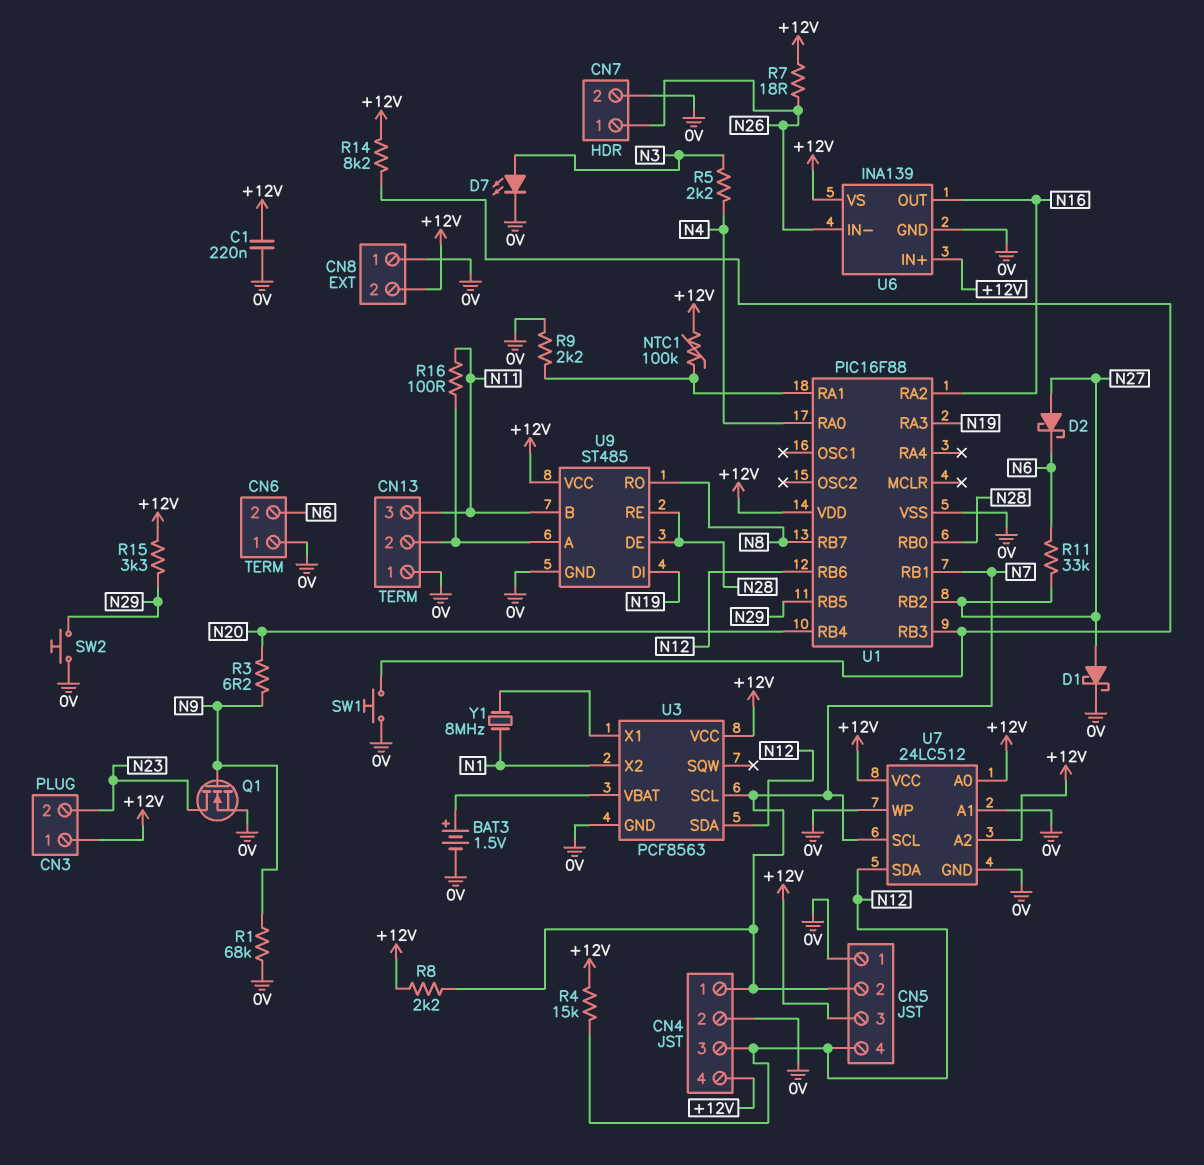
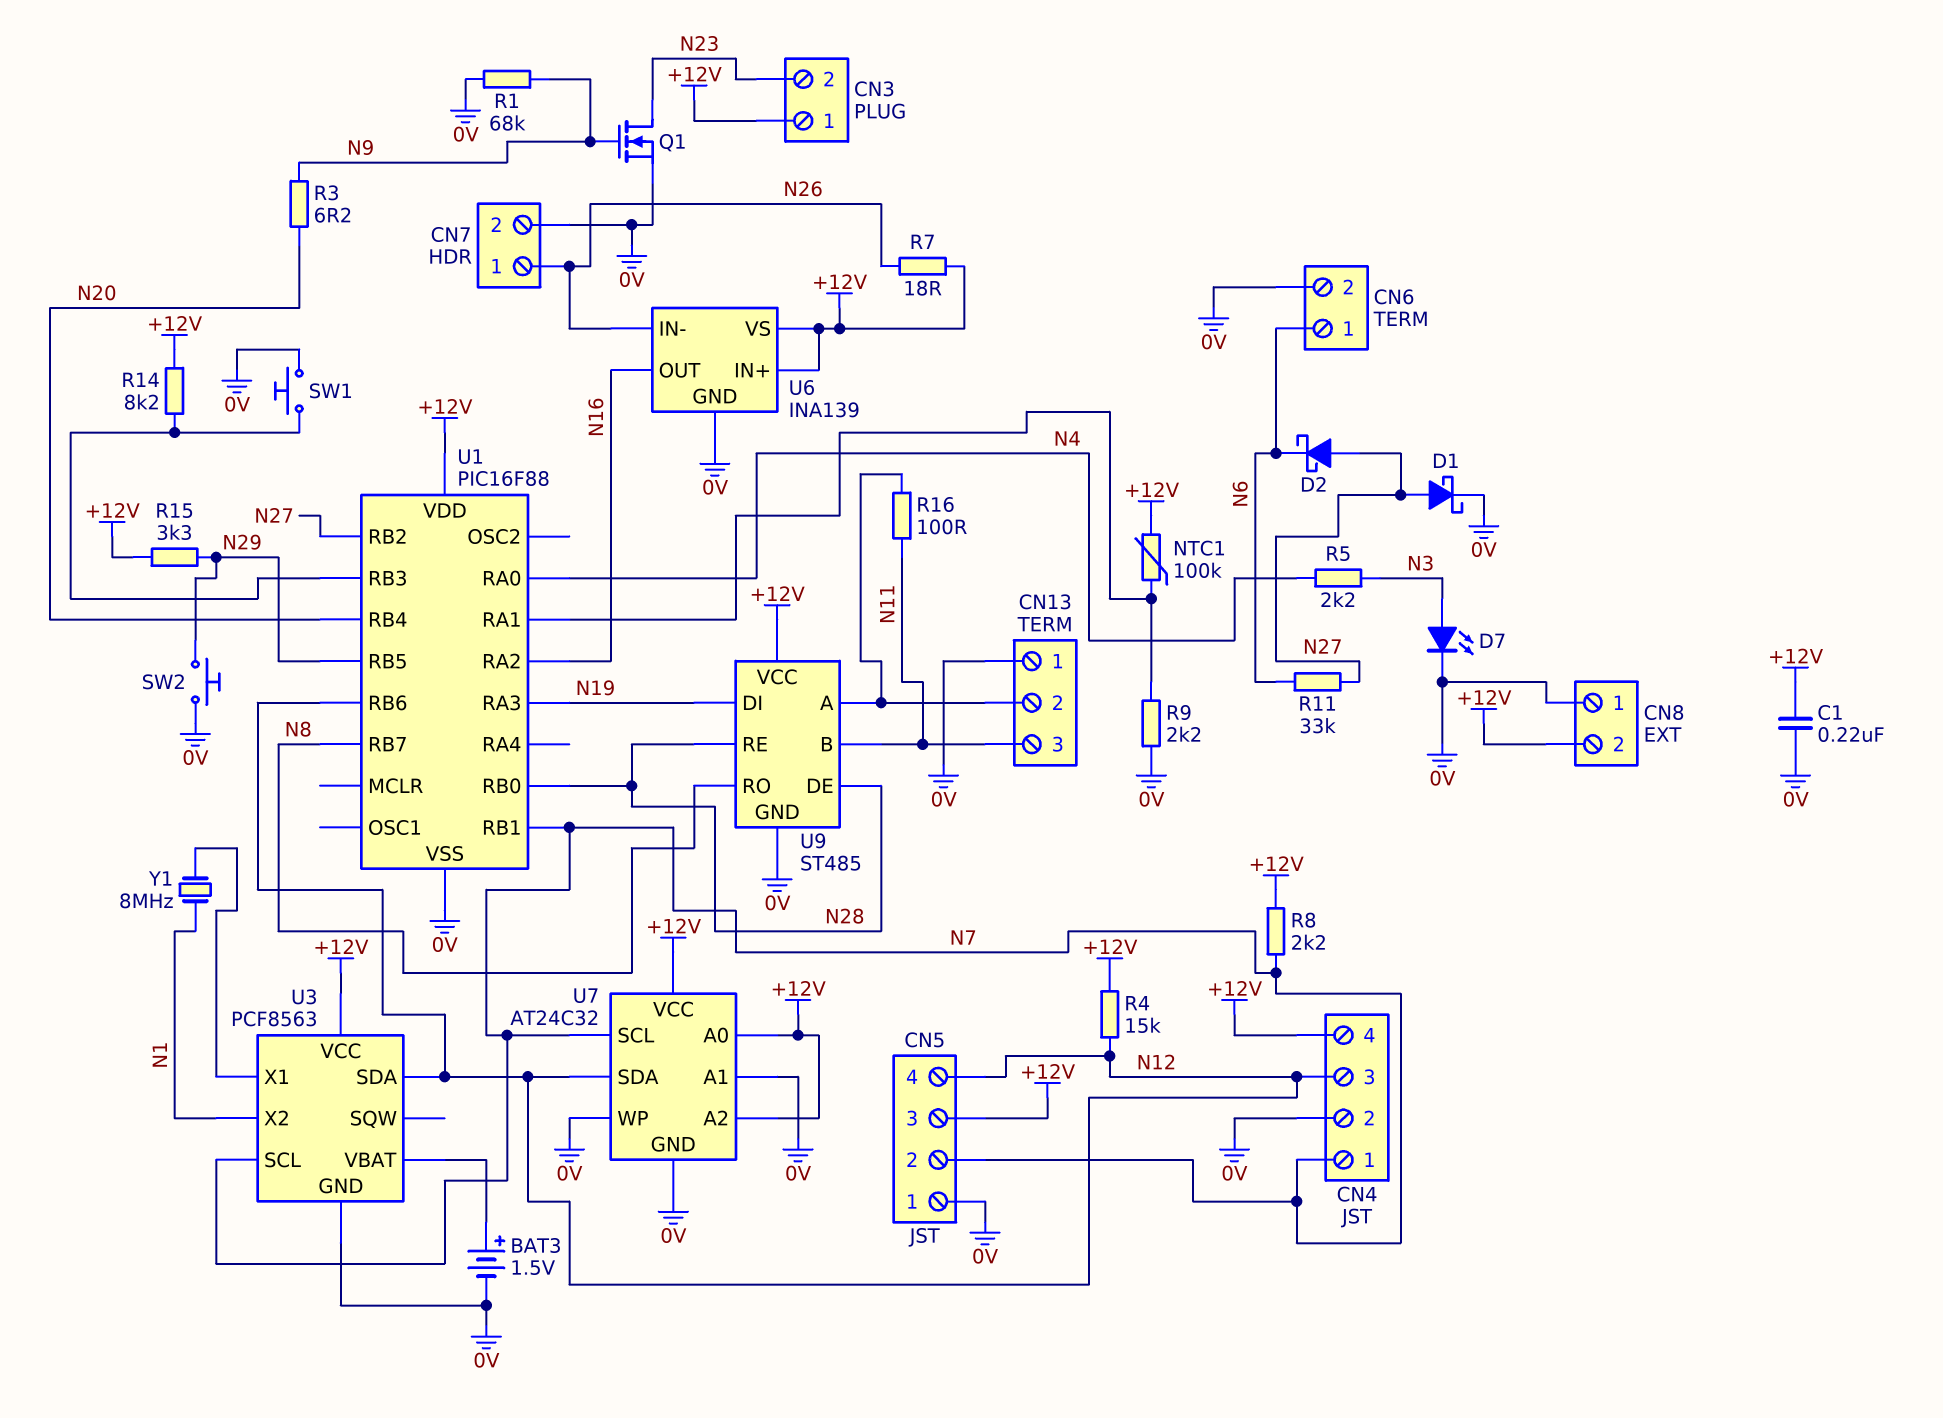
CN6 pin 1: 0V -> N6
CN6 pin 2: N6 -> 0V
U7: 24LC512 -> AT24C32

